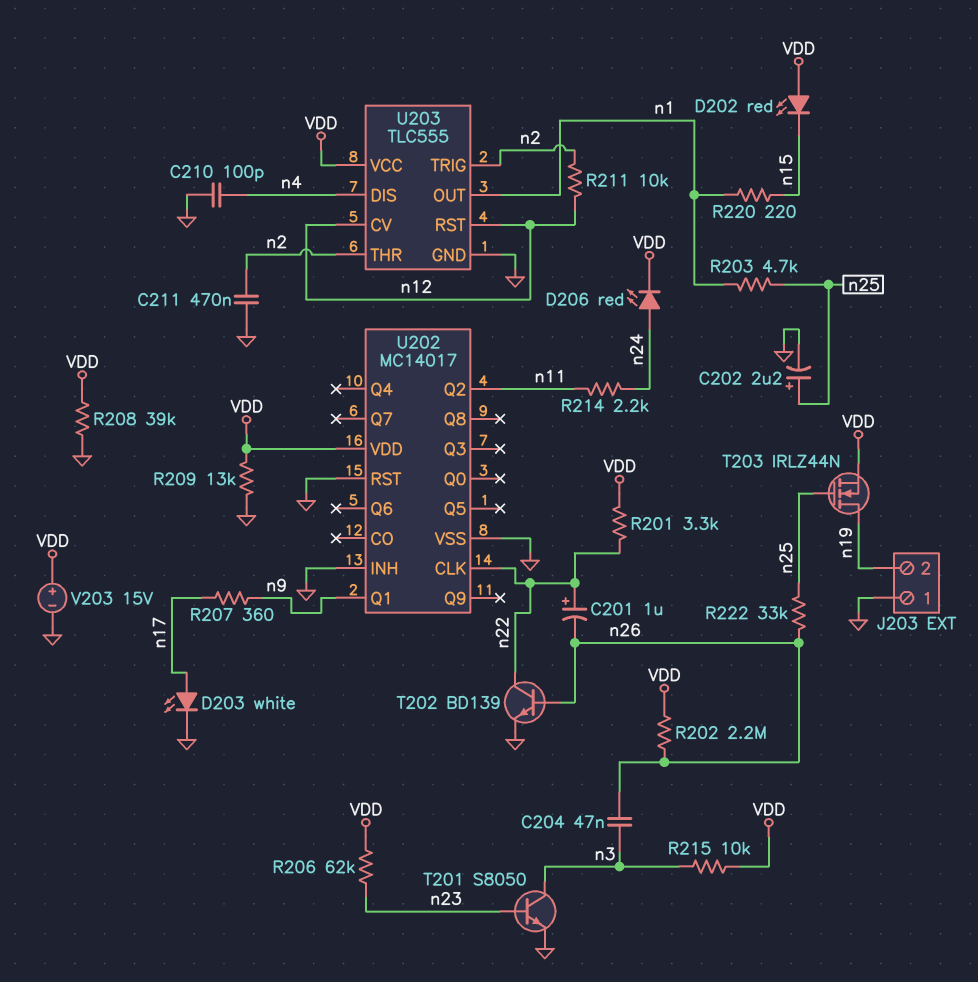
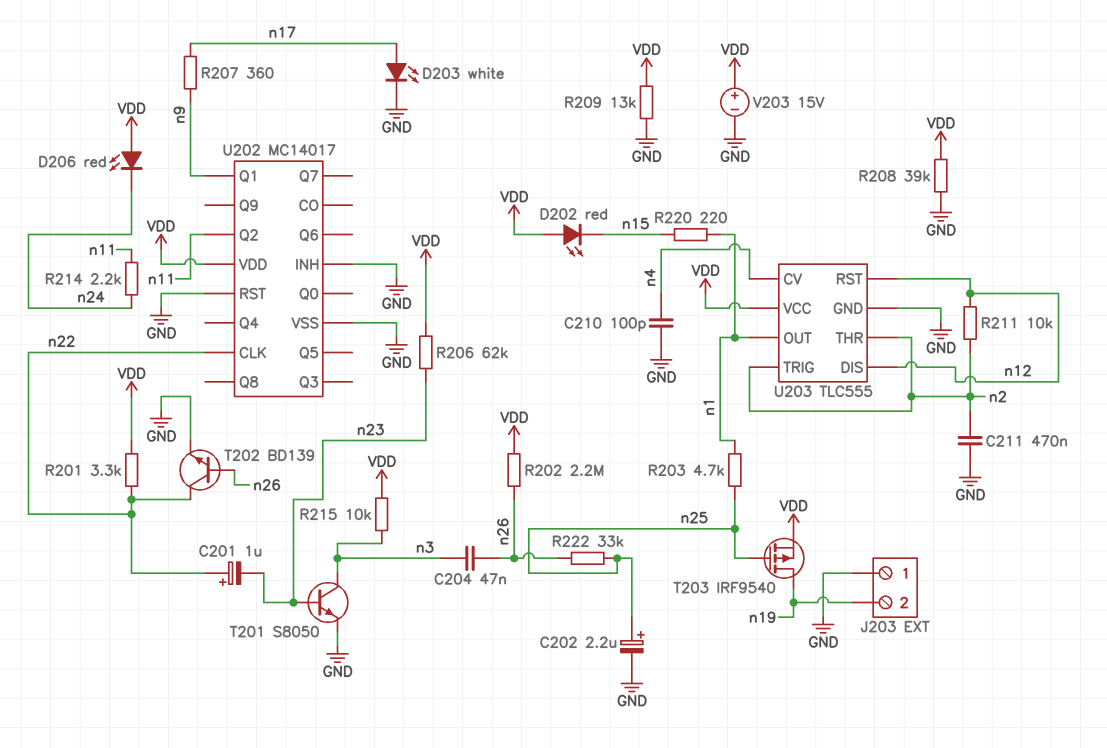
C201: 1uF (plus n22, minus n26) -> 1uF (plus n22, minus n23)
D206: LED red (A n24, K VDD) -> LED red (A VDD, K n24)
T203: NMOS IRLZ44N (G n25, D n19, S VDD) -> PMOS IRF9540 (G n25, D n19, S VDD)
U203 pin CV: n12 -> n4
U203 pin DIS: n4 -> n12

